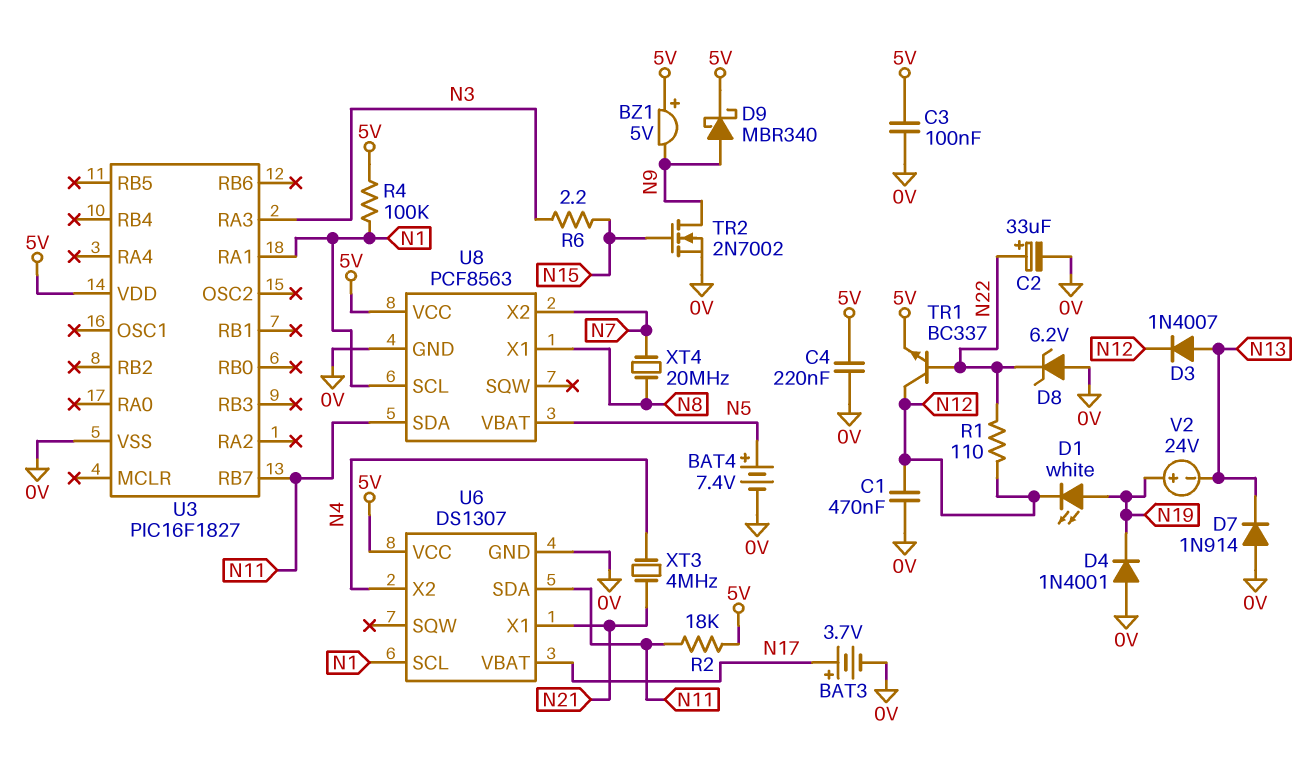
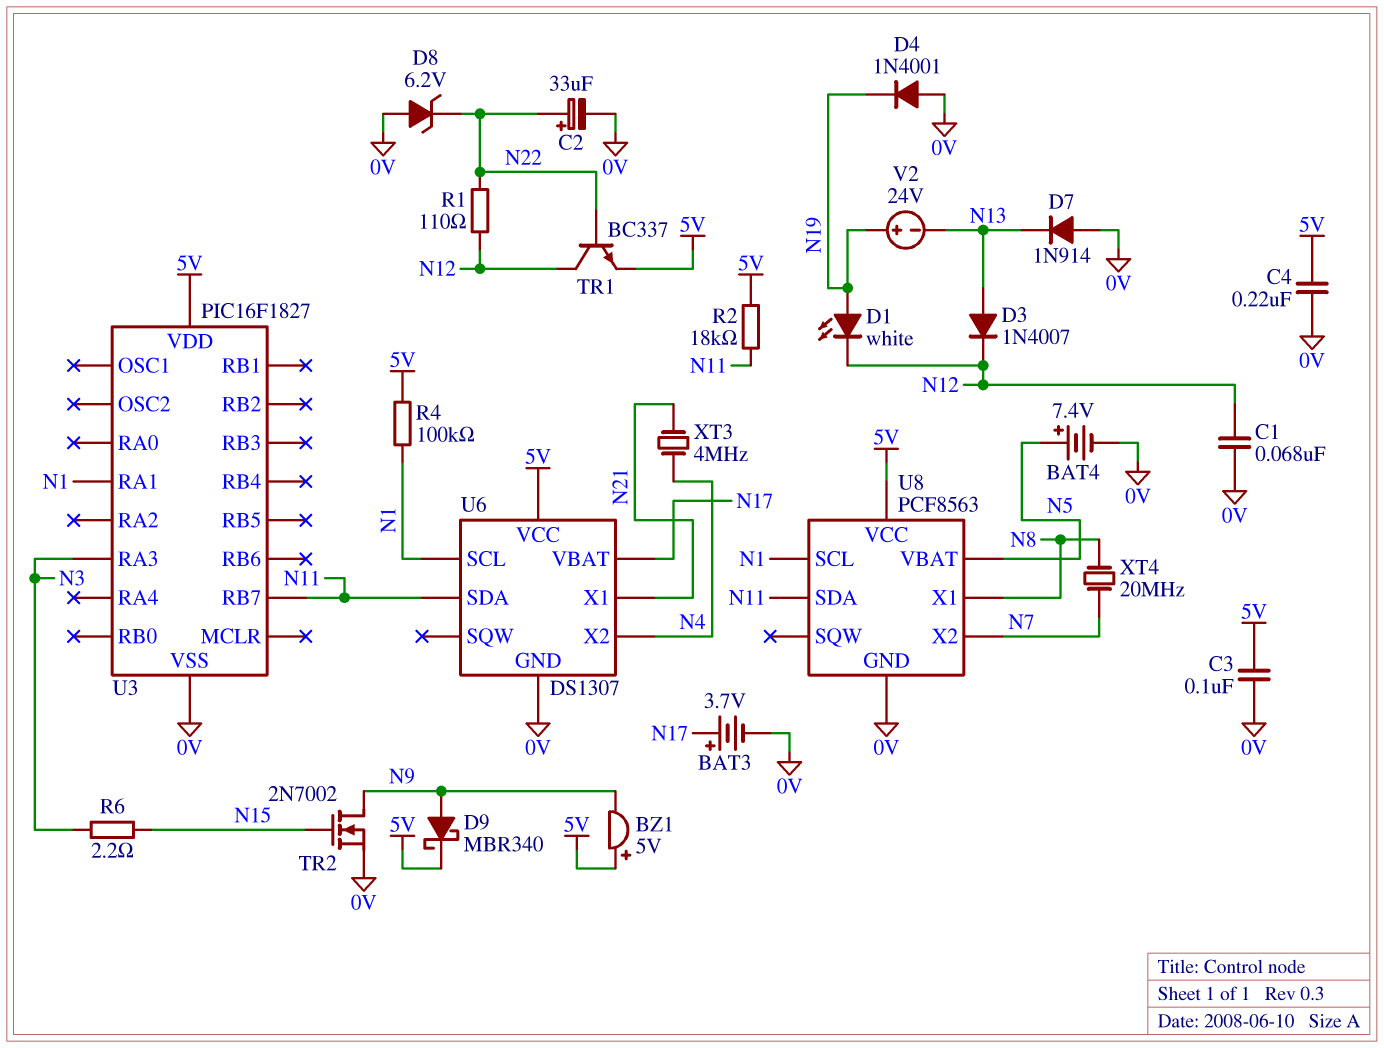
C1: 470nF (0V, N12) -> 68nF (0V, N12)

